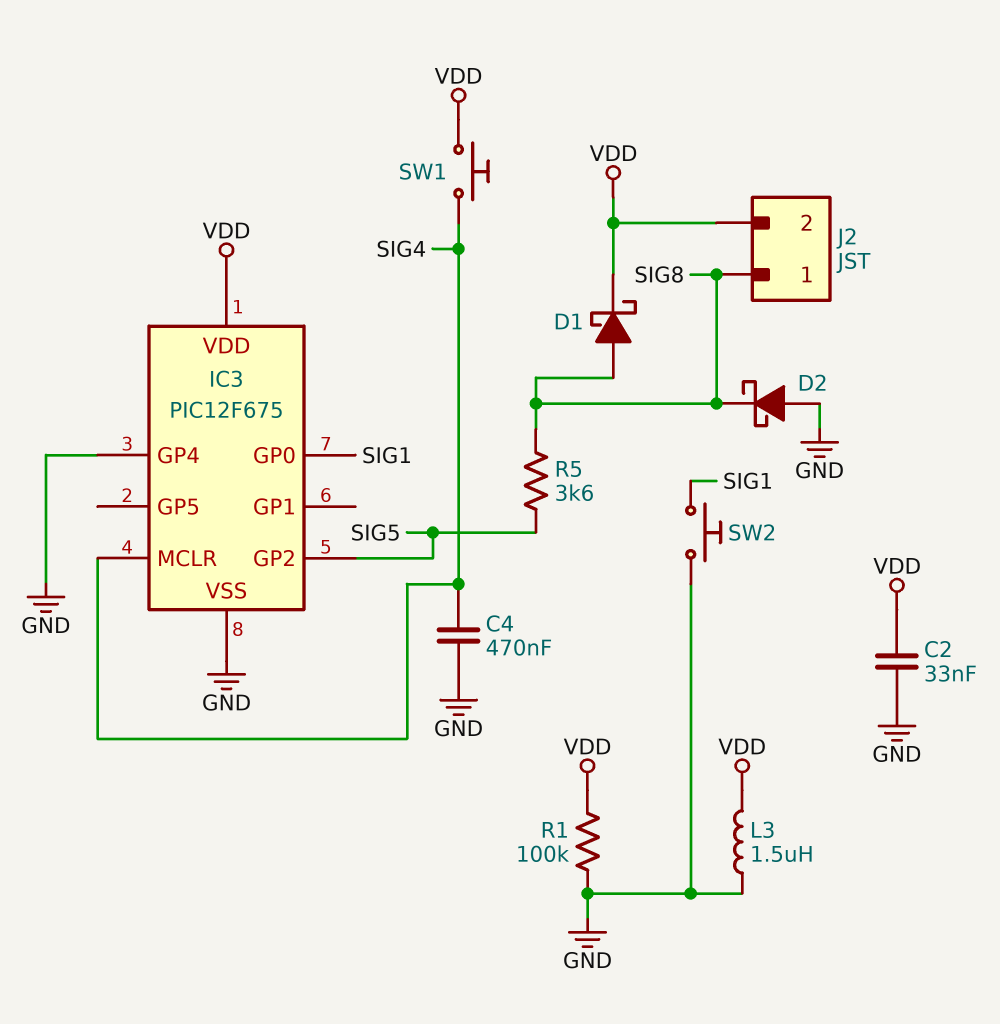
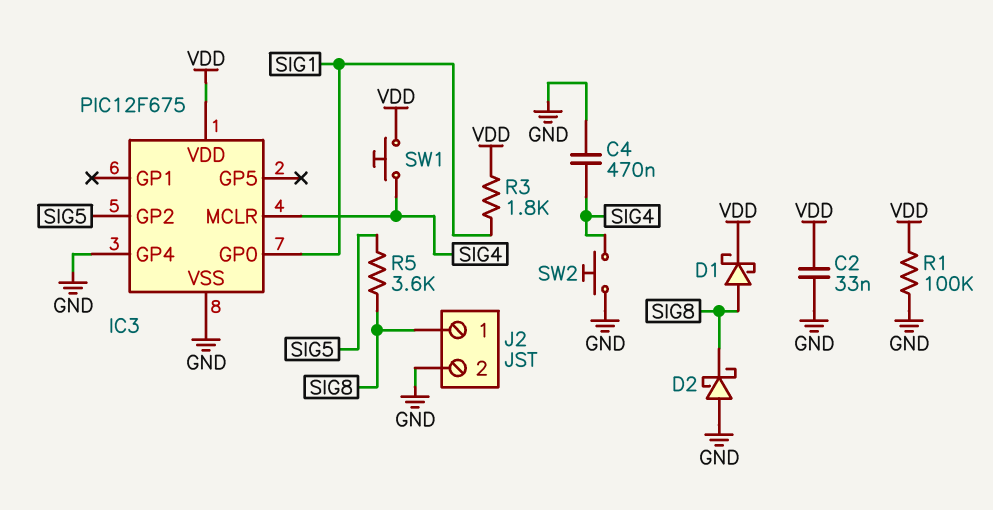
J2 pin 2: VDD -> GND
L3: 1.5uH (GND, VDD) -> none
R3: none -> 1.8k (SIG1, VDD)
SW2: button (GND, SIG1) -> button (GND, SIG4)

